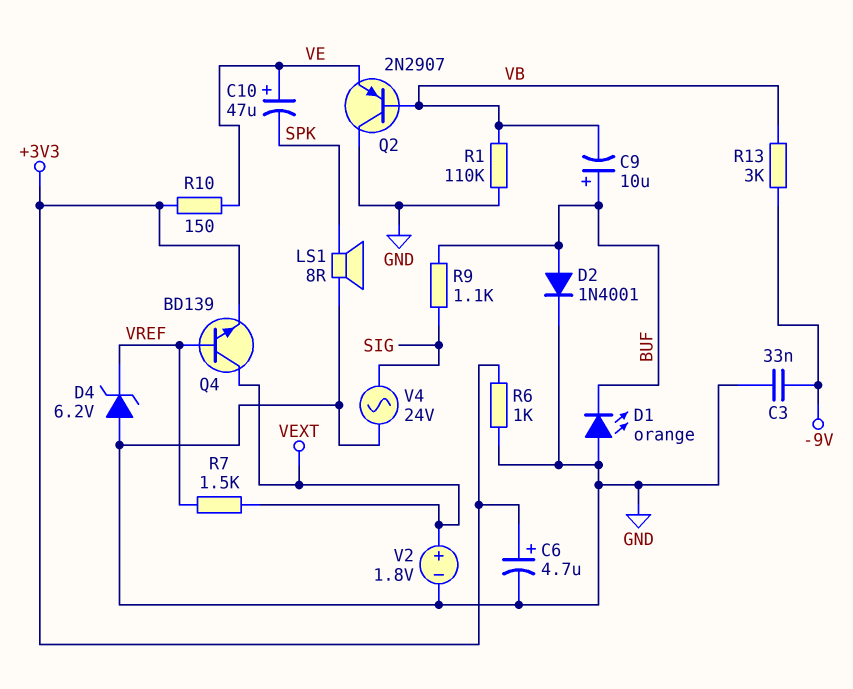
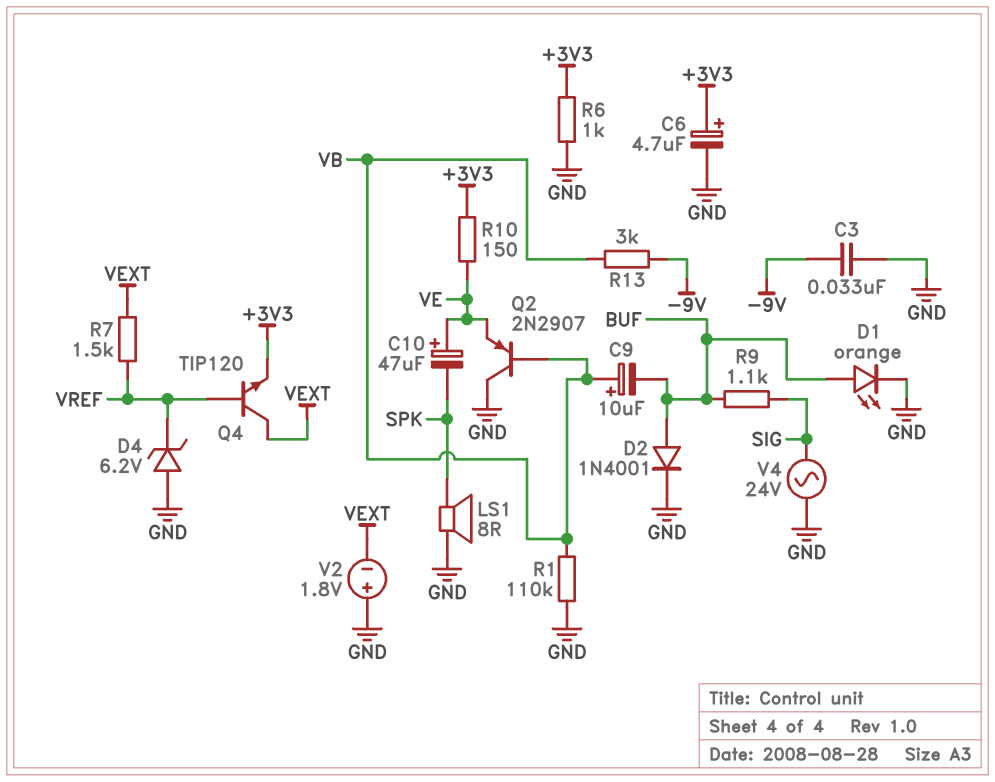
C9: 10uF (plus BUF, minus VB) -> 10uF (plus VB, minus BUF)
D1: LED orange (A GND, K BUF) -> LED orange (A BUF, K GND)
Q4: NPN BD139 (B VREF, C VEXT, E +3V3) -> NPN TIP120 (B VREF, C VEXT, E +3V3)
V2: 1.8V (plus VEXT, minus GND) -> 1.8V (plus GND, minus VEXT)

